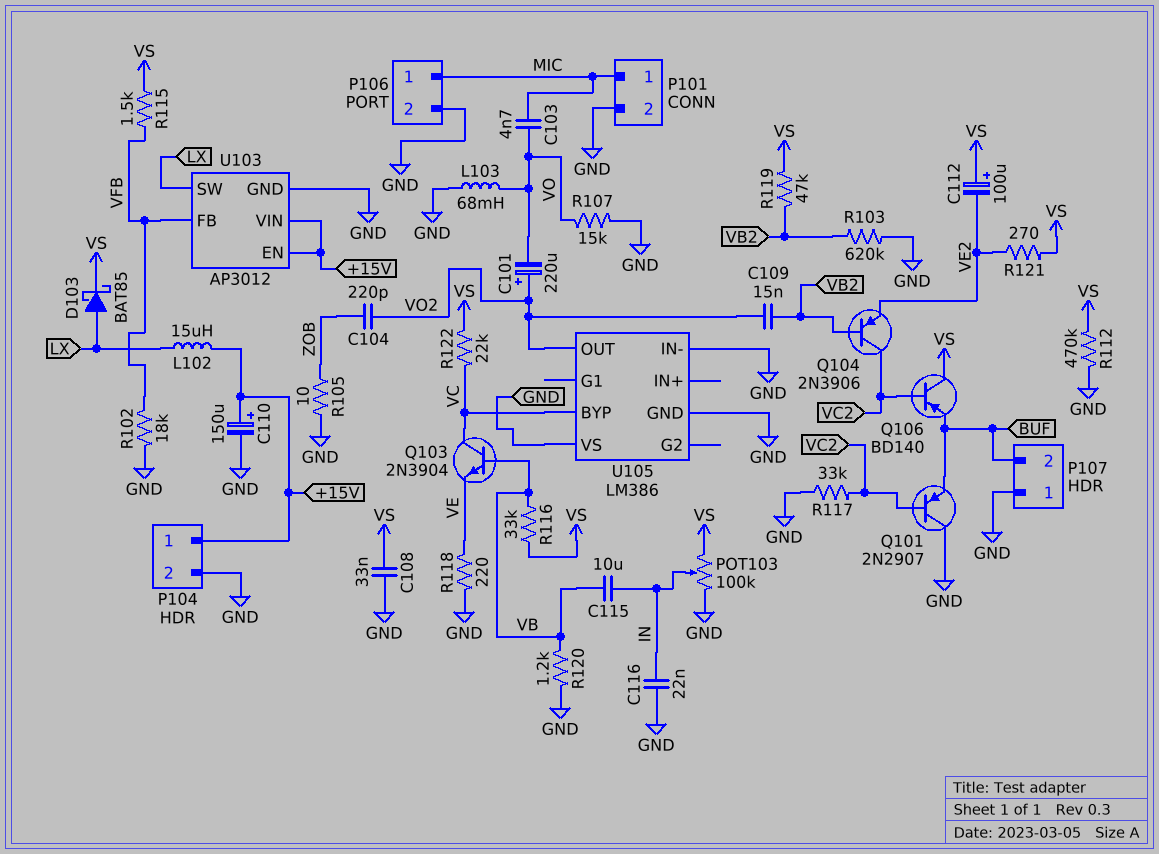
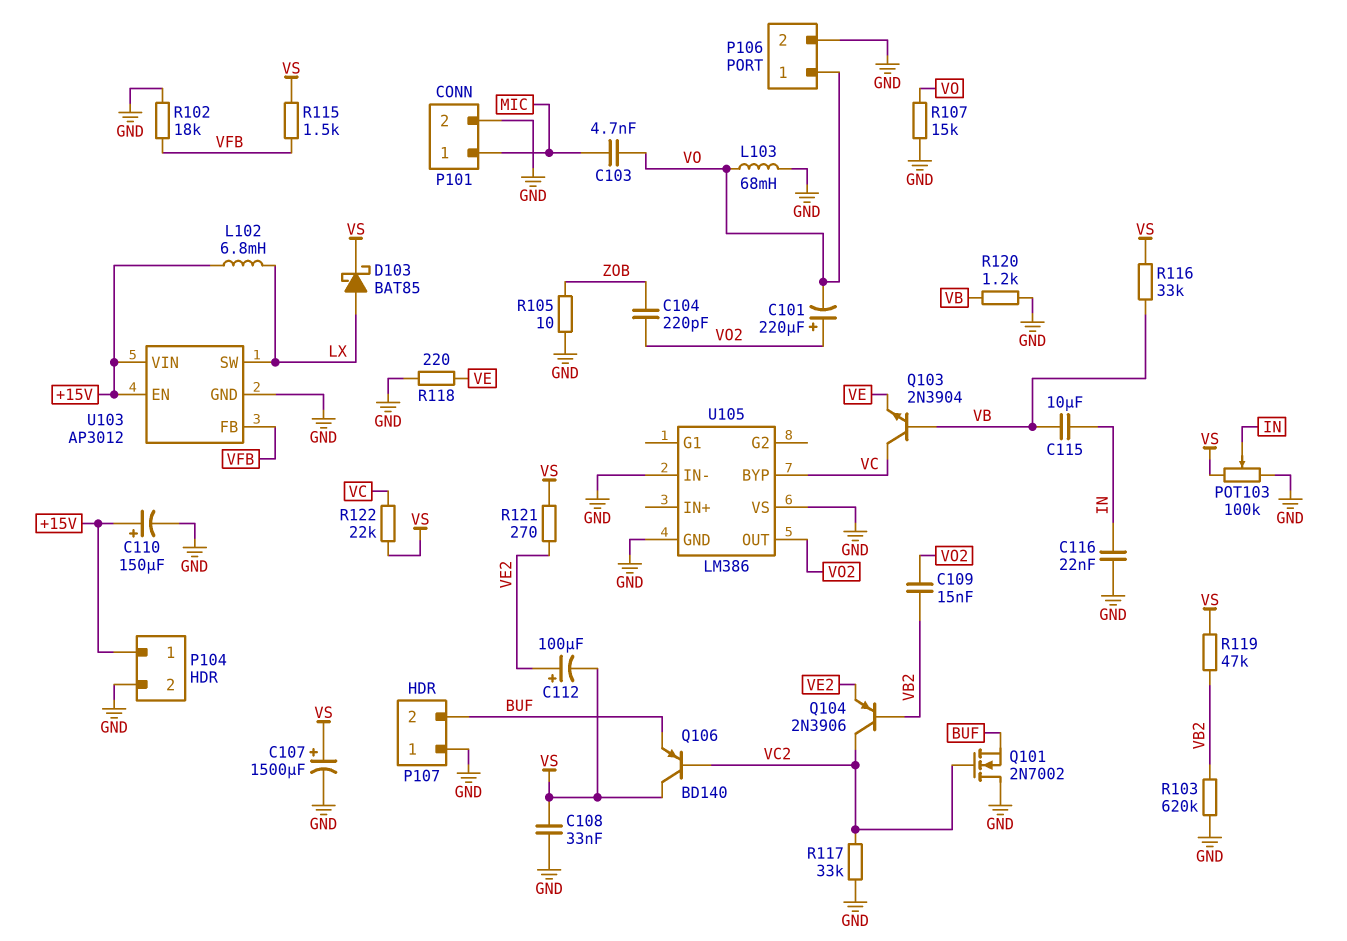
C107: none -> 1500uF (plus VS, minus GND)
C112: 100uF (plus VS, minus VE2) -> 100uF (plus VE2, minus VS)
L102: 15uH (+15V, LX) -> 6.8mH (+15V, LX)
P106 pin 1: MIC -> VO
Q101: PNP 2N2907 (B VC2, C GND, E BUF) -> NMOS 2N7002 (G VC2, D GND, S BUF)
R112: 470k (GND, VS) -> none

